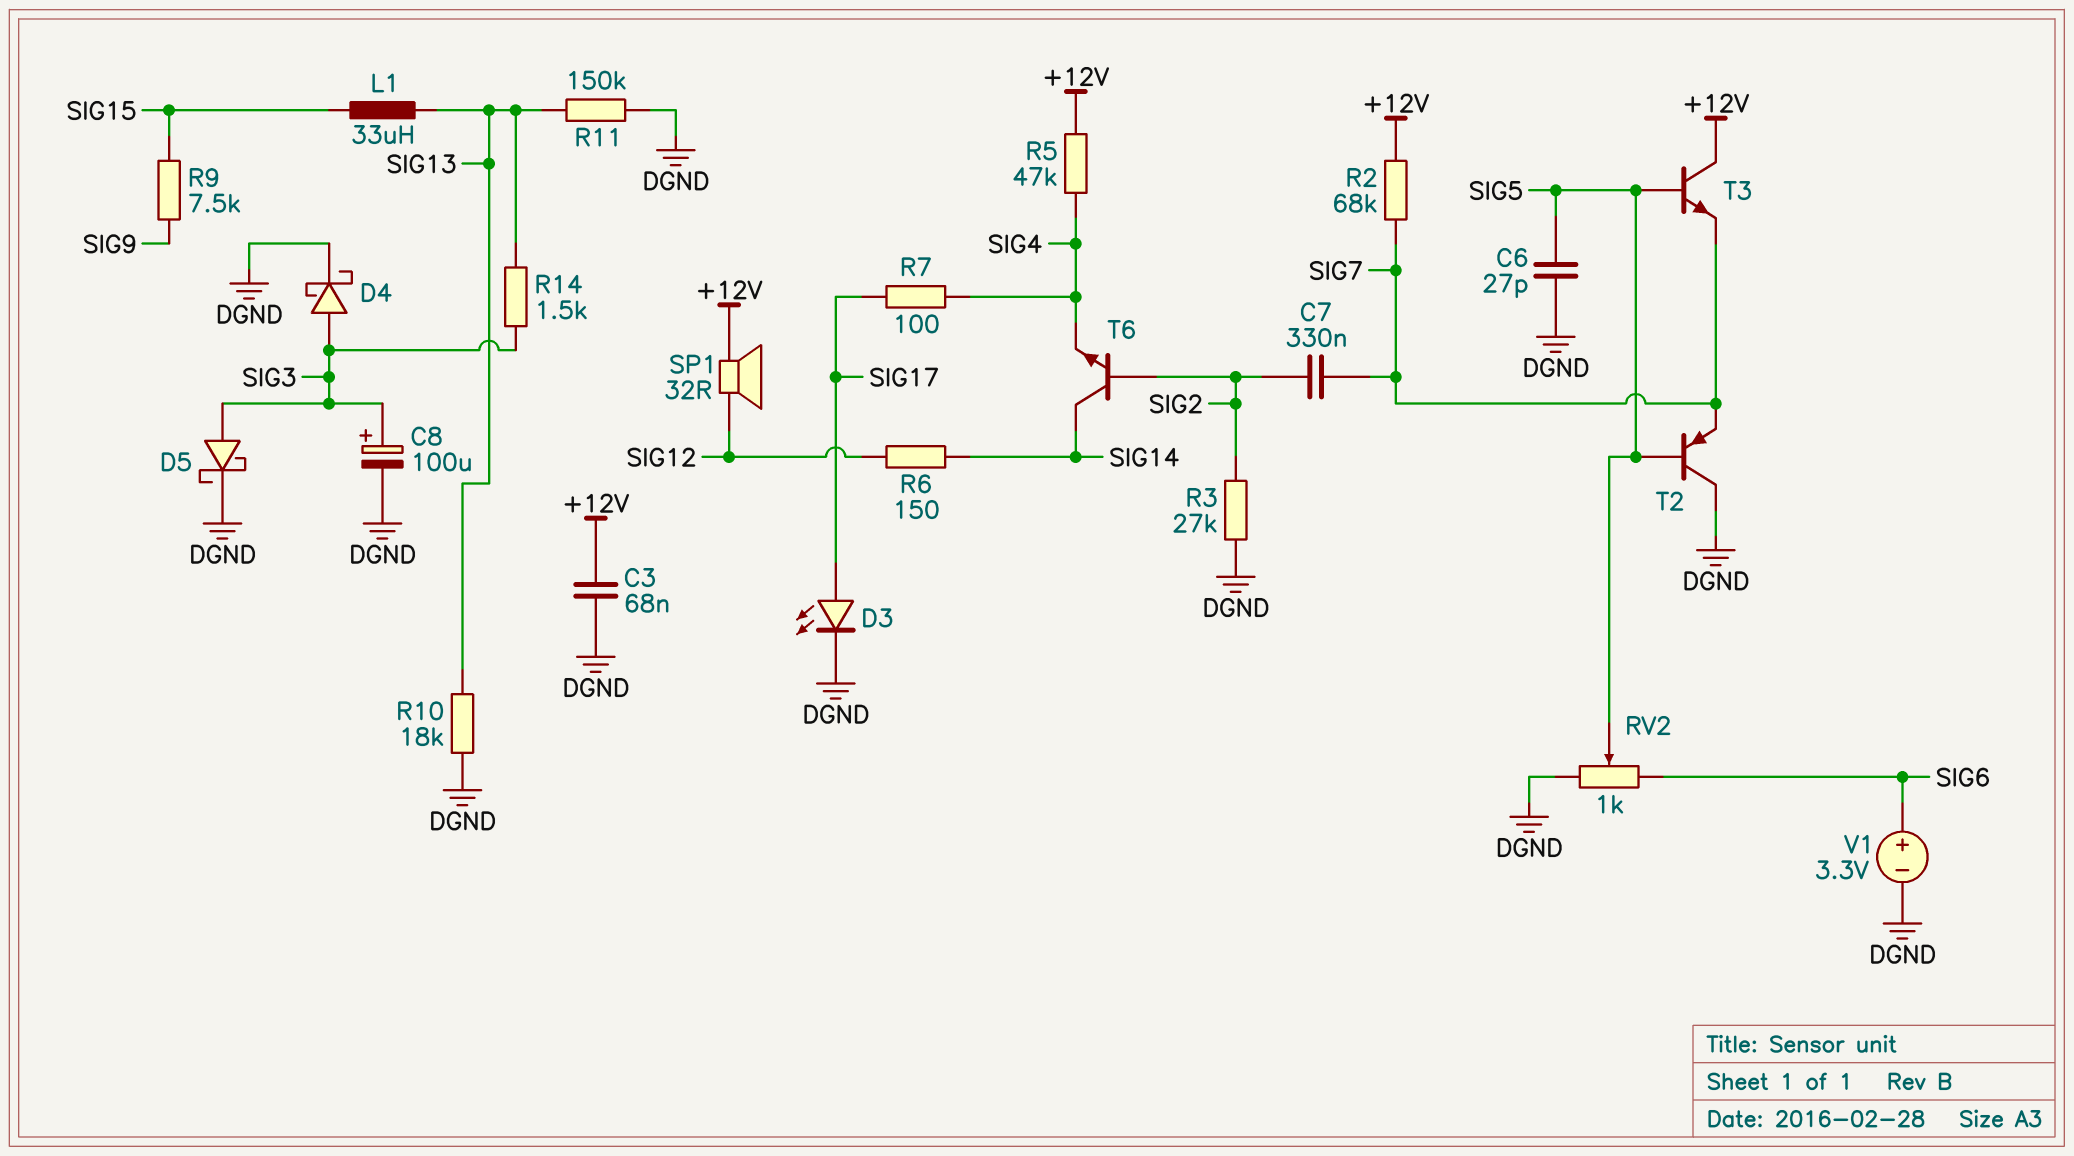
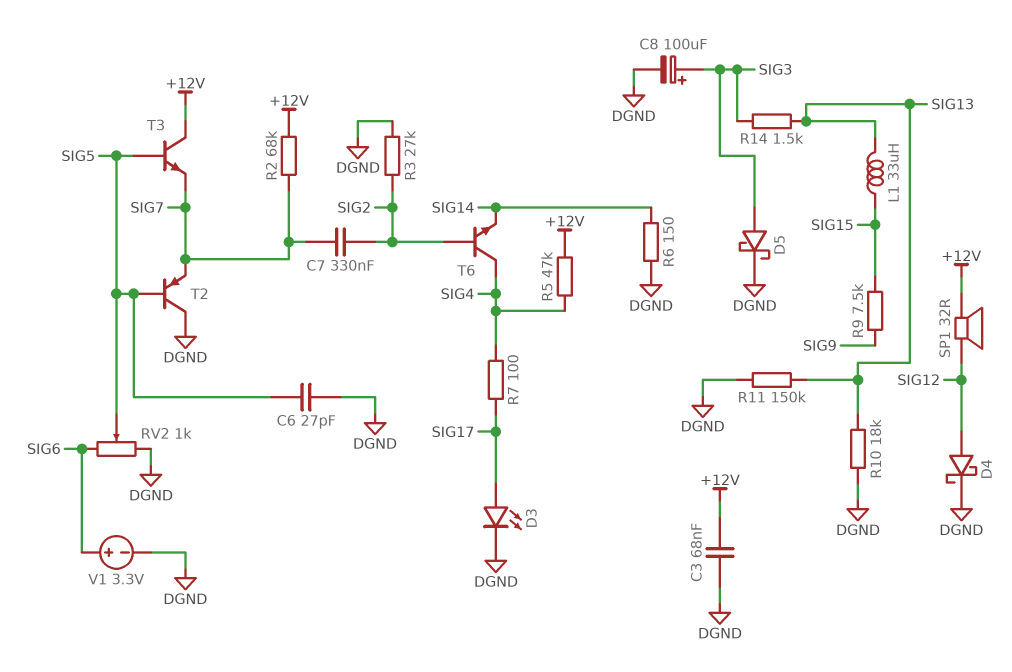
D4: schottky (A SIG3, K DGND) -> schottky (A SIG12, K DGND)
R6: 150 (SIG12, SIG14) -> 150 (DGND, SIG14)
T6: NPN (B SIG2, C SIG14, E SIG4) -> NPN (B SIG2, C SIG4, E SIG14)

